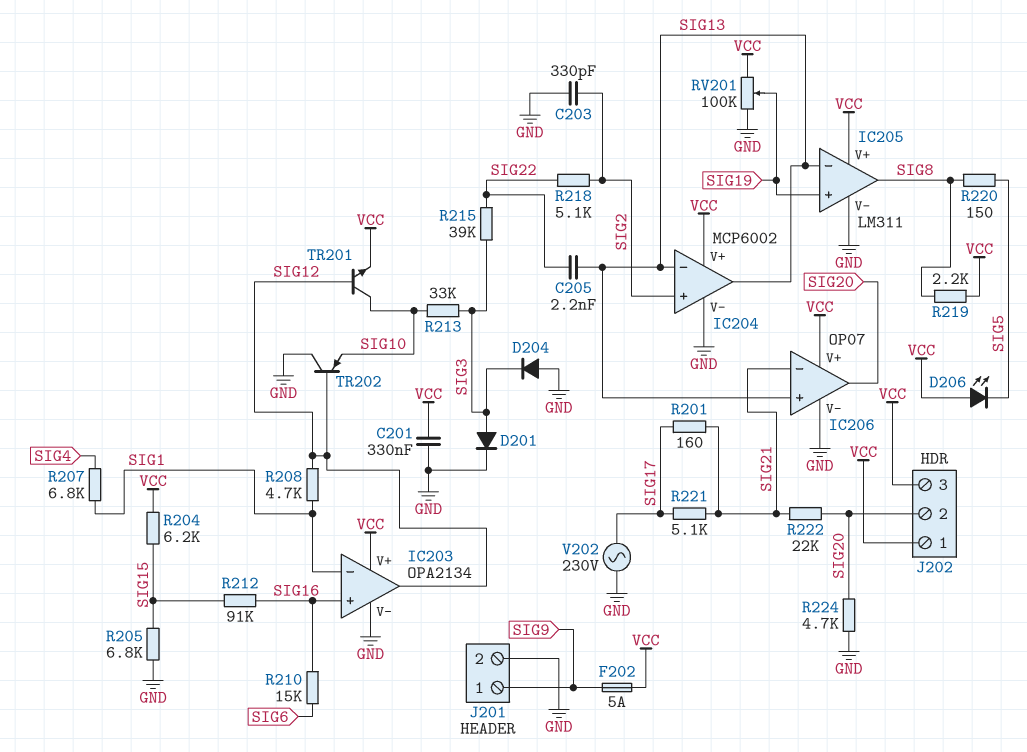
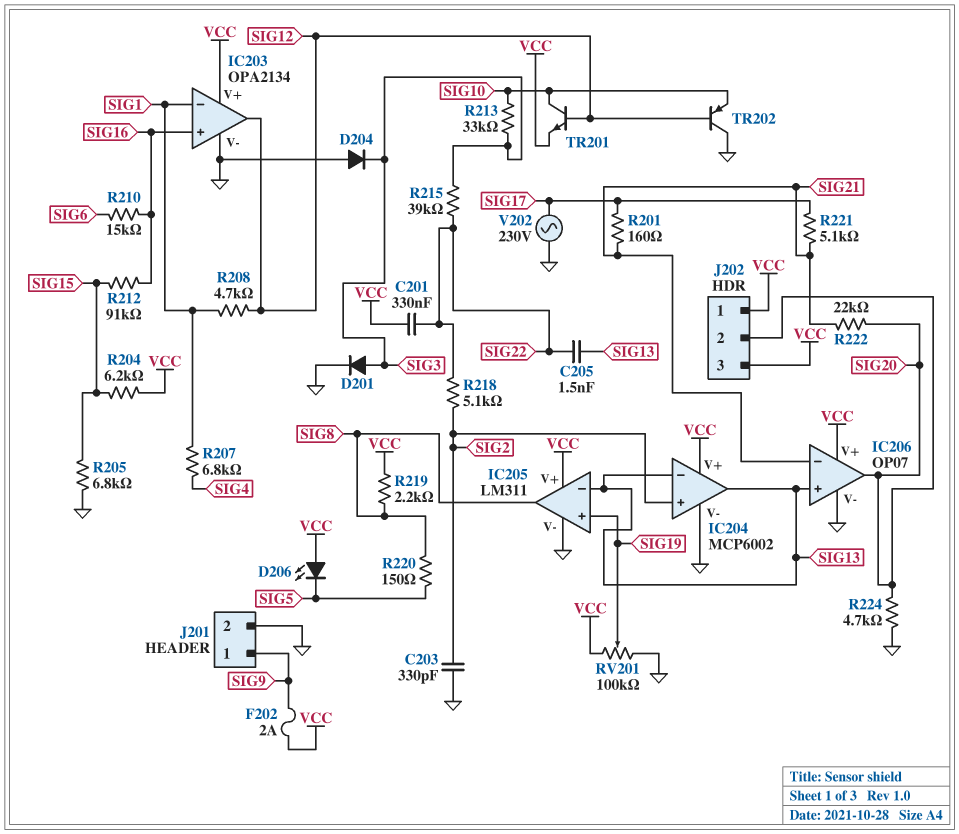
C201: 330nF (GND, VCC) -> 330nF (SIG22, VCC)
C205: 2.2nF (SIG13, SIG22) -> 1.5nF (SIG13, SIG22)
F202: 5A (SIG9, VCC) -> 2A (SIG9, VCC)

